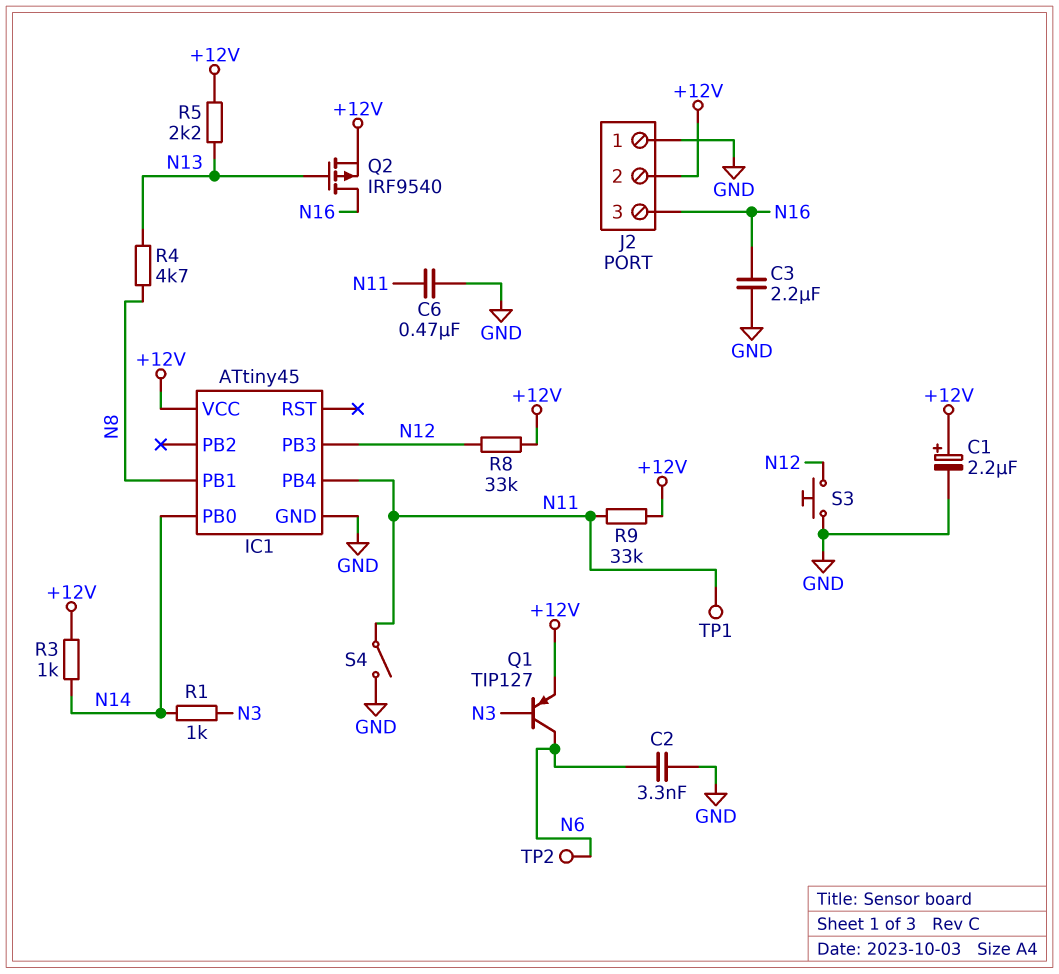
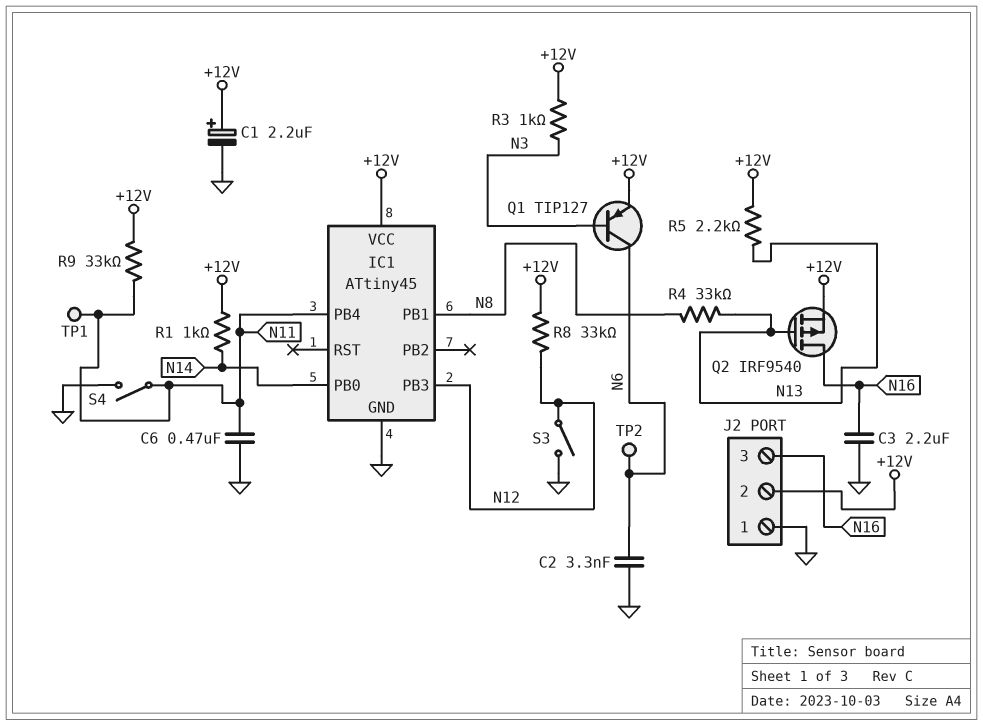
R1: 1k (N3, N14) -> 1k (+12V, N14)
R3: 1k (+12V, N14) -> 1k (+12V, N3)
R4: 4.7k (N8, N13) -> 33k (N8, N13)
S3: button (GND, N12) -> switch (GND, N12)

